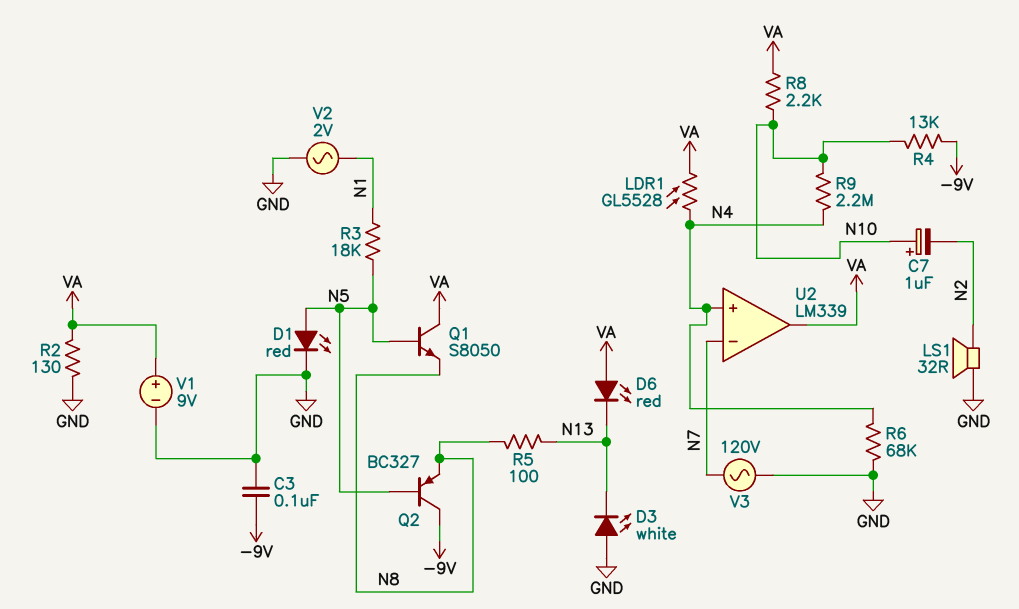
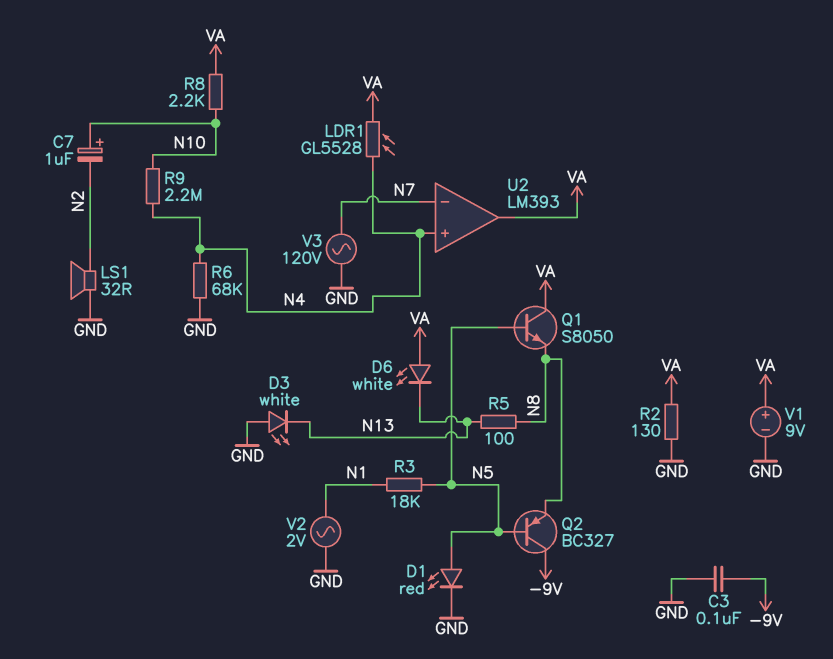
D6: LED red (A VA, K N13) -> LED white (A VA, K N13)
R4: 13k (-9V, N10) -> none
U2: LM339 -> LM393

